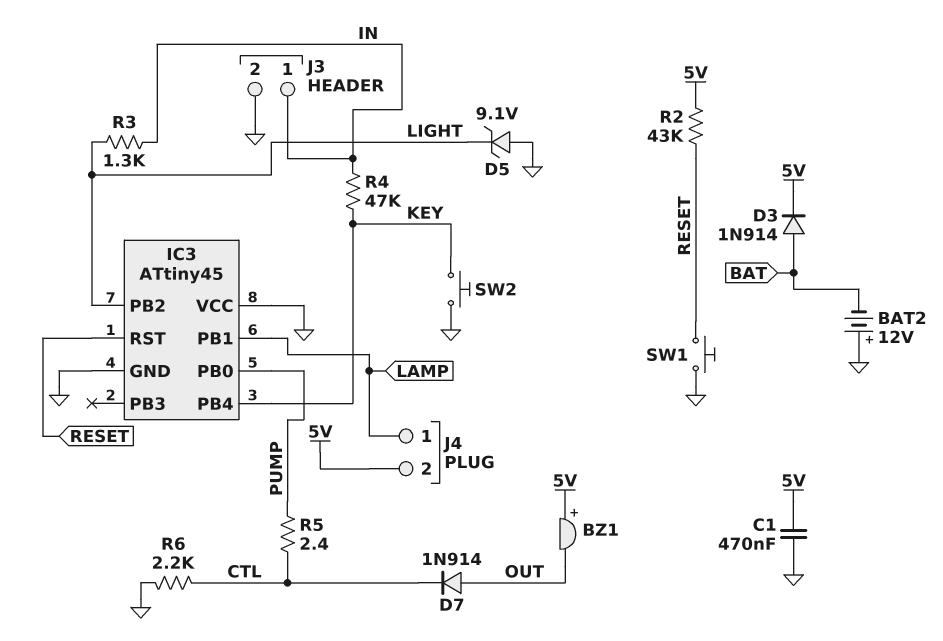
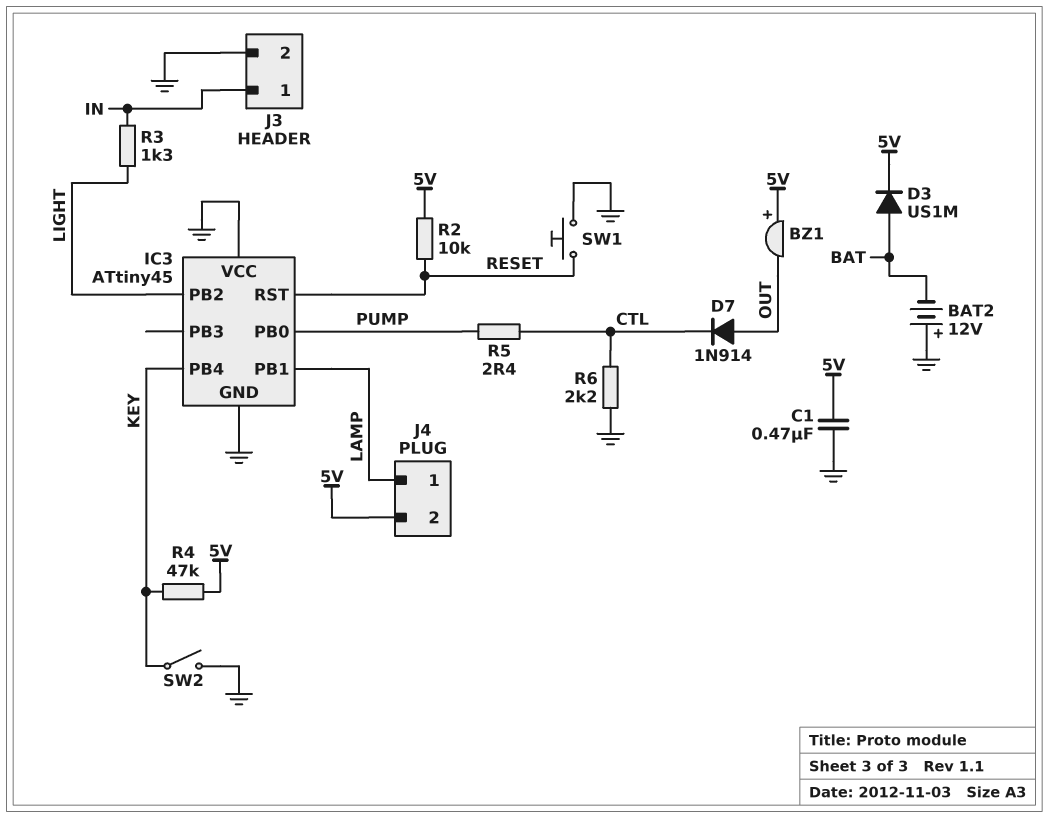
D3: diode 1N914 (A BAT, K 5V) -> diode US1M (A BAT, K 5V)
D5: zener 9.1V (A GND, K LIGHT) -> none
R2: 43k (5V, RESET) -> 10k (5V, RESET)
R4: 47k (IN, KEY) -> 47k (5V, KEY)
SW2: button (GND, KEY) -> switch (GND, KEY)

